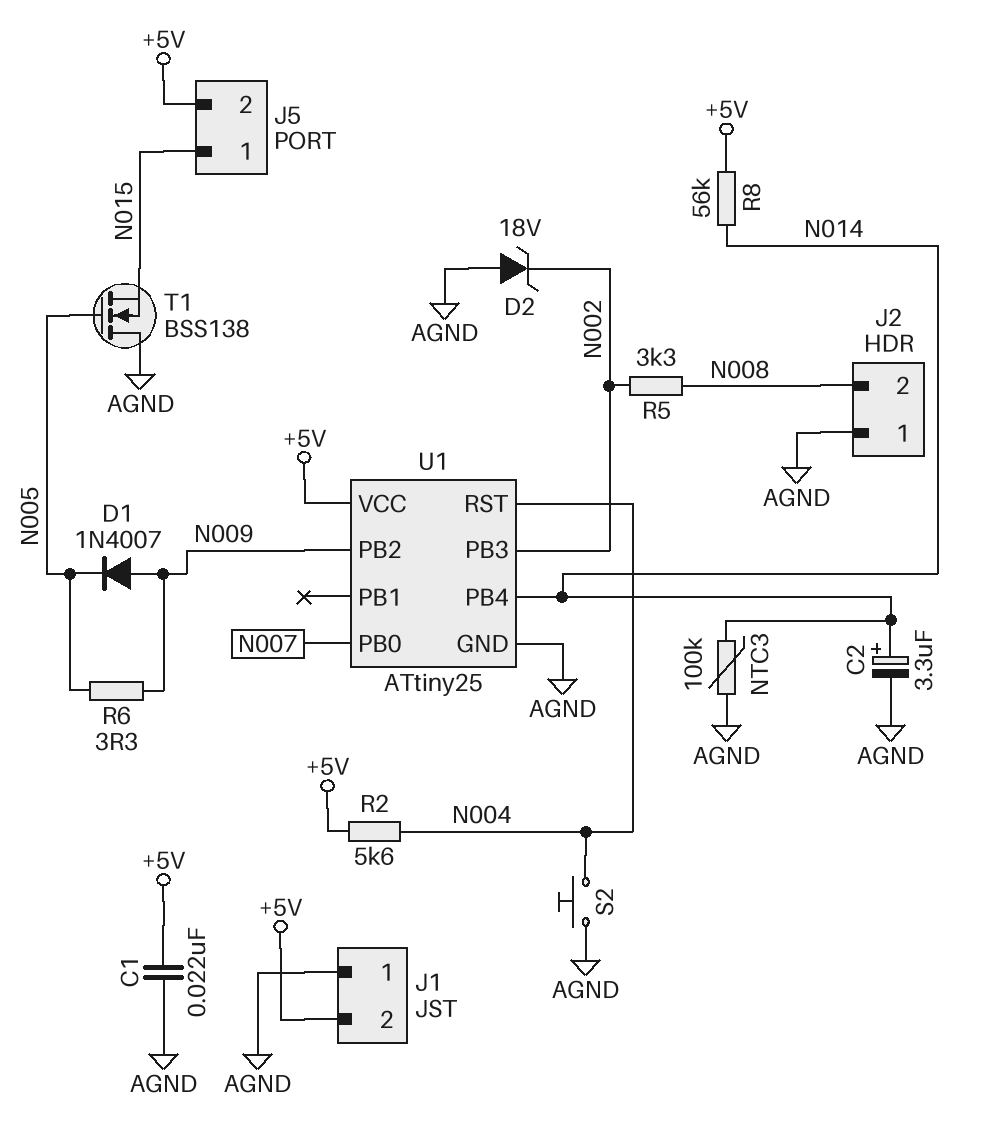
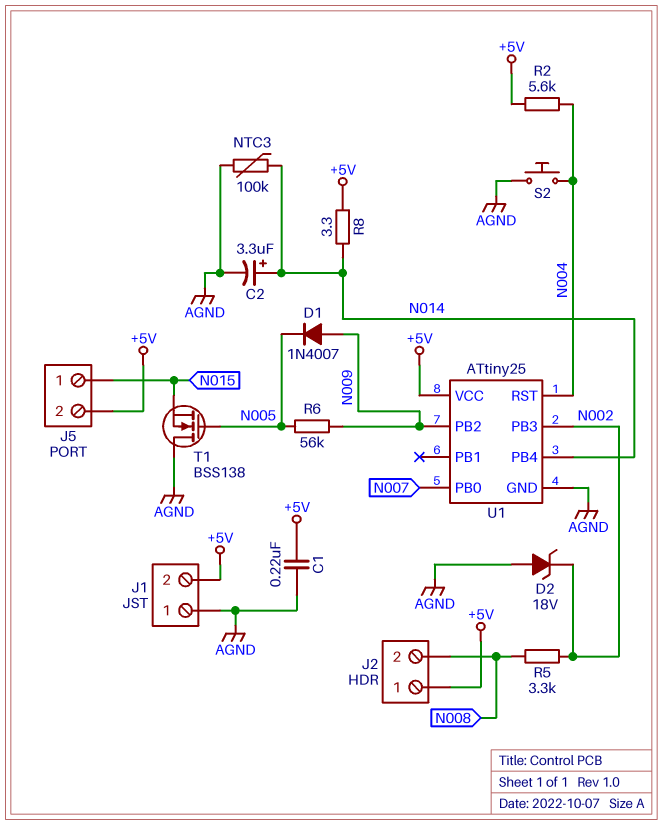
C1: 22nF (+5V, AGND) -> 220nF (+5V, AGND)
J2 pin 1: AGND -> +5V
R6: 3.3 (N005, N009) -> 56k (N005, N009)
R8: 56k (+5V, N014) -> 3.3 (+5V, N014)

